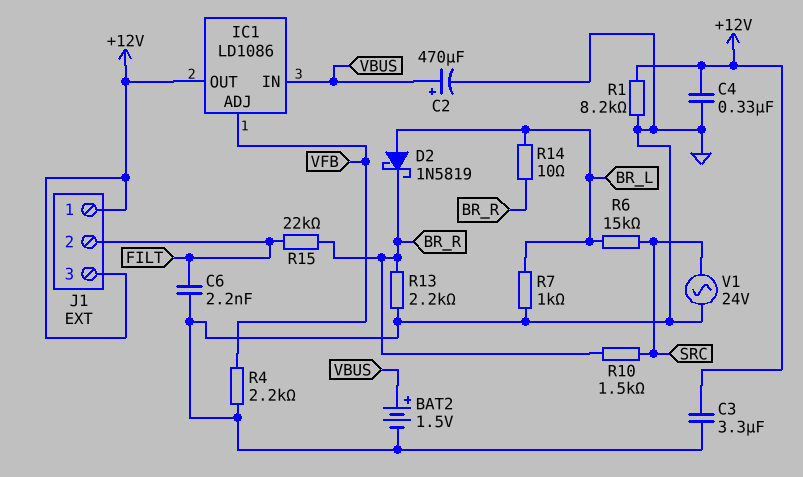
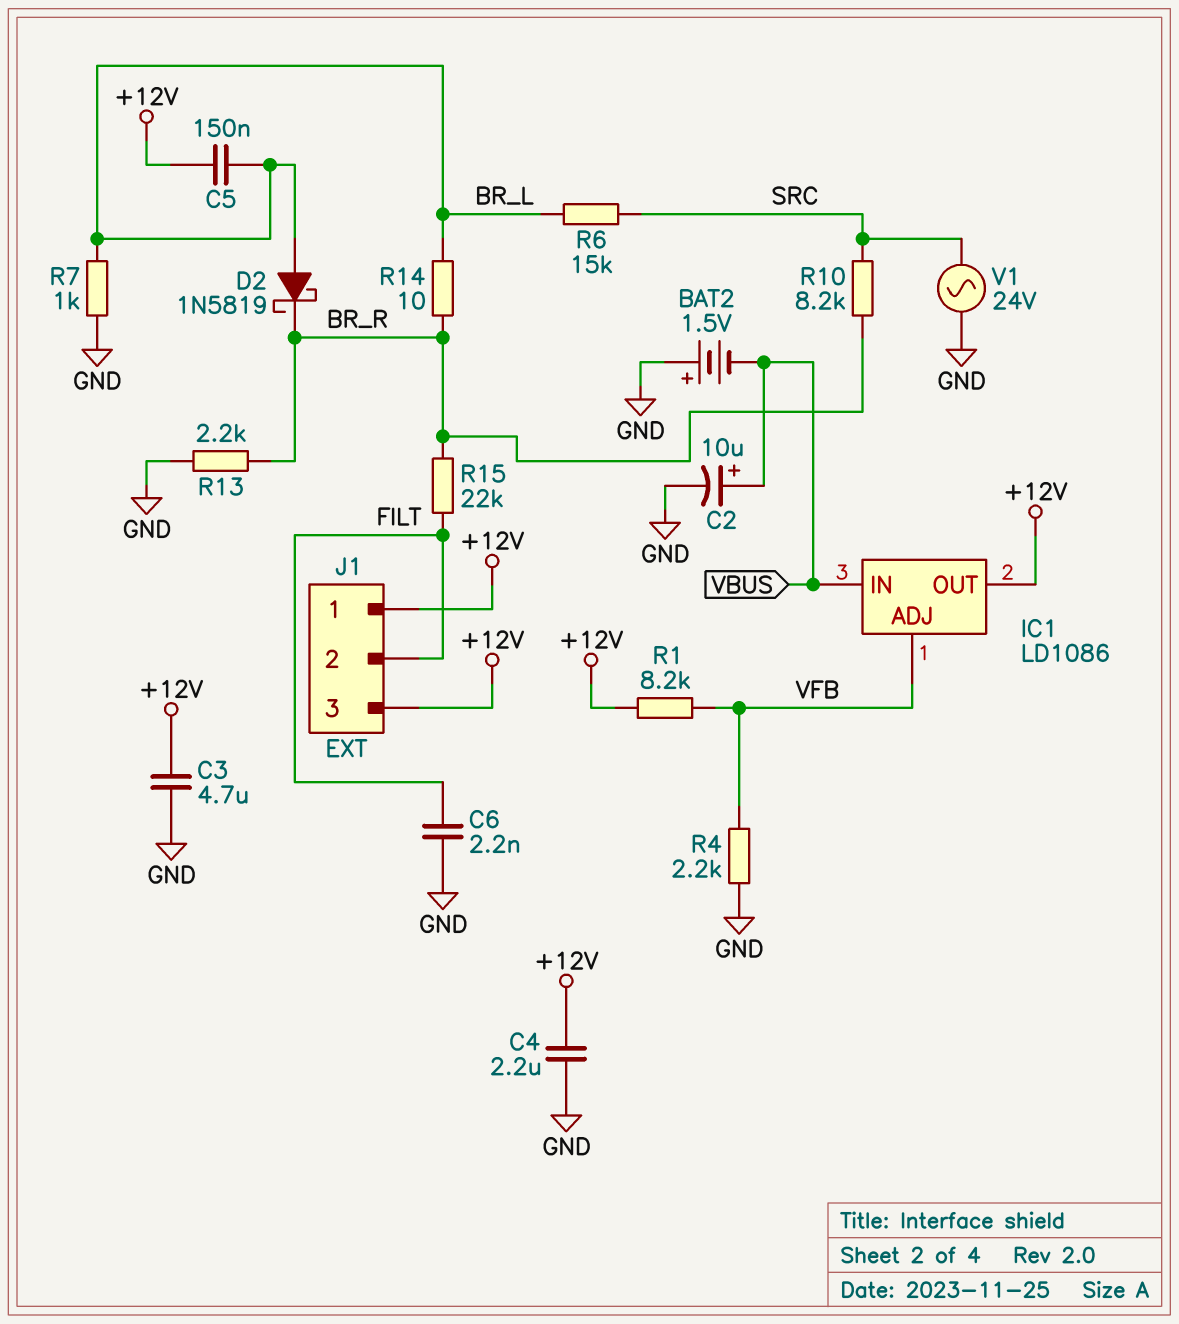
BAT2: 1.5V (plus VBUS, minus GND) -> 1.5V (plus GND, minus VBUS)
C2: 470uF (plus VBUS, minus GND) -> 10uF (plus VBUS, minus GND)
C3: 3.3uF (+12V, GND) -> 4.7uF (+12V, GND)
C4: 330nF (+12V, GND) -> 2.2uF (+12V, GND)
C5: none -> 150nF (+12V, BR_L)
R1: 8.2k (+12V, GND) -> 8.2k (+12V, VFB)
R10: 1.5k (BR_R, SRC) -> 8.2k (BR_R, SRC)

